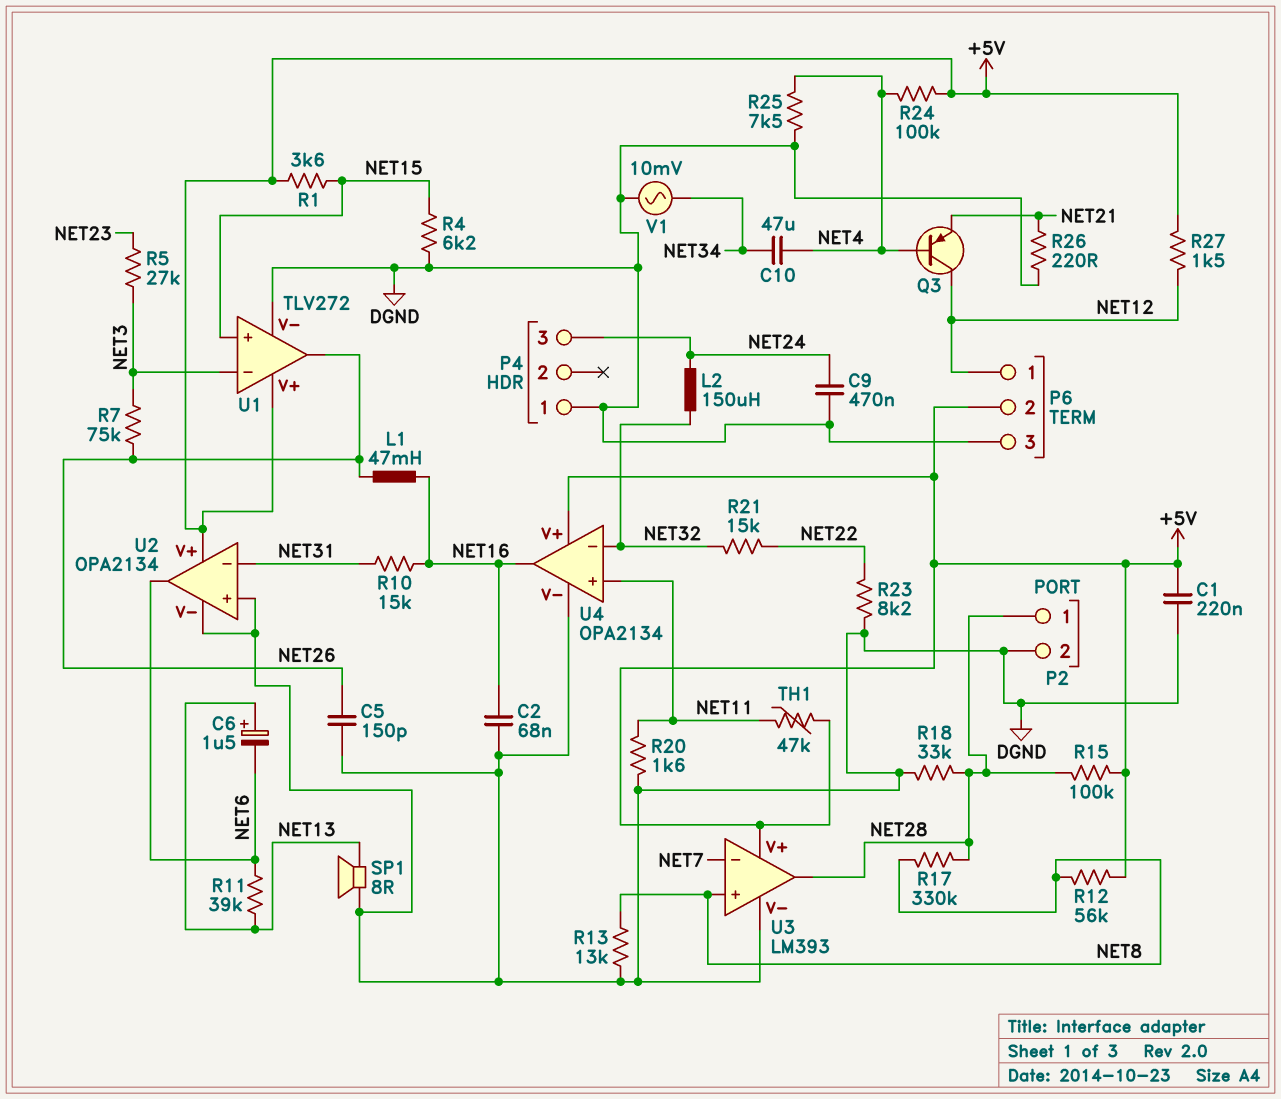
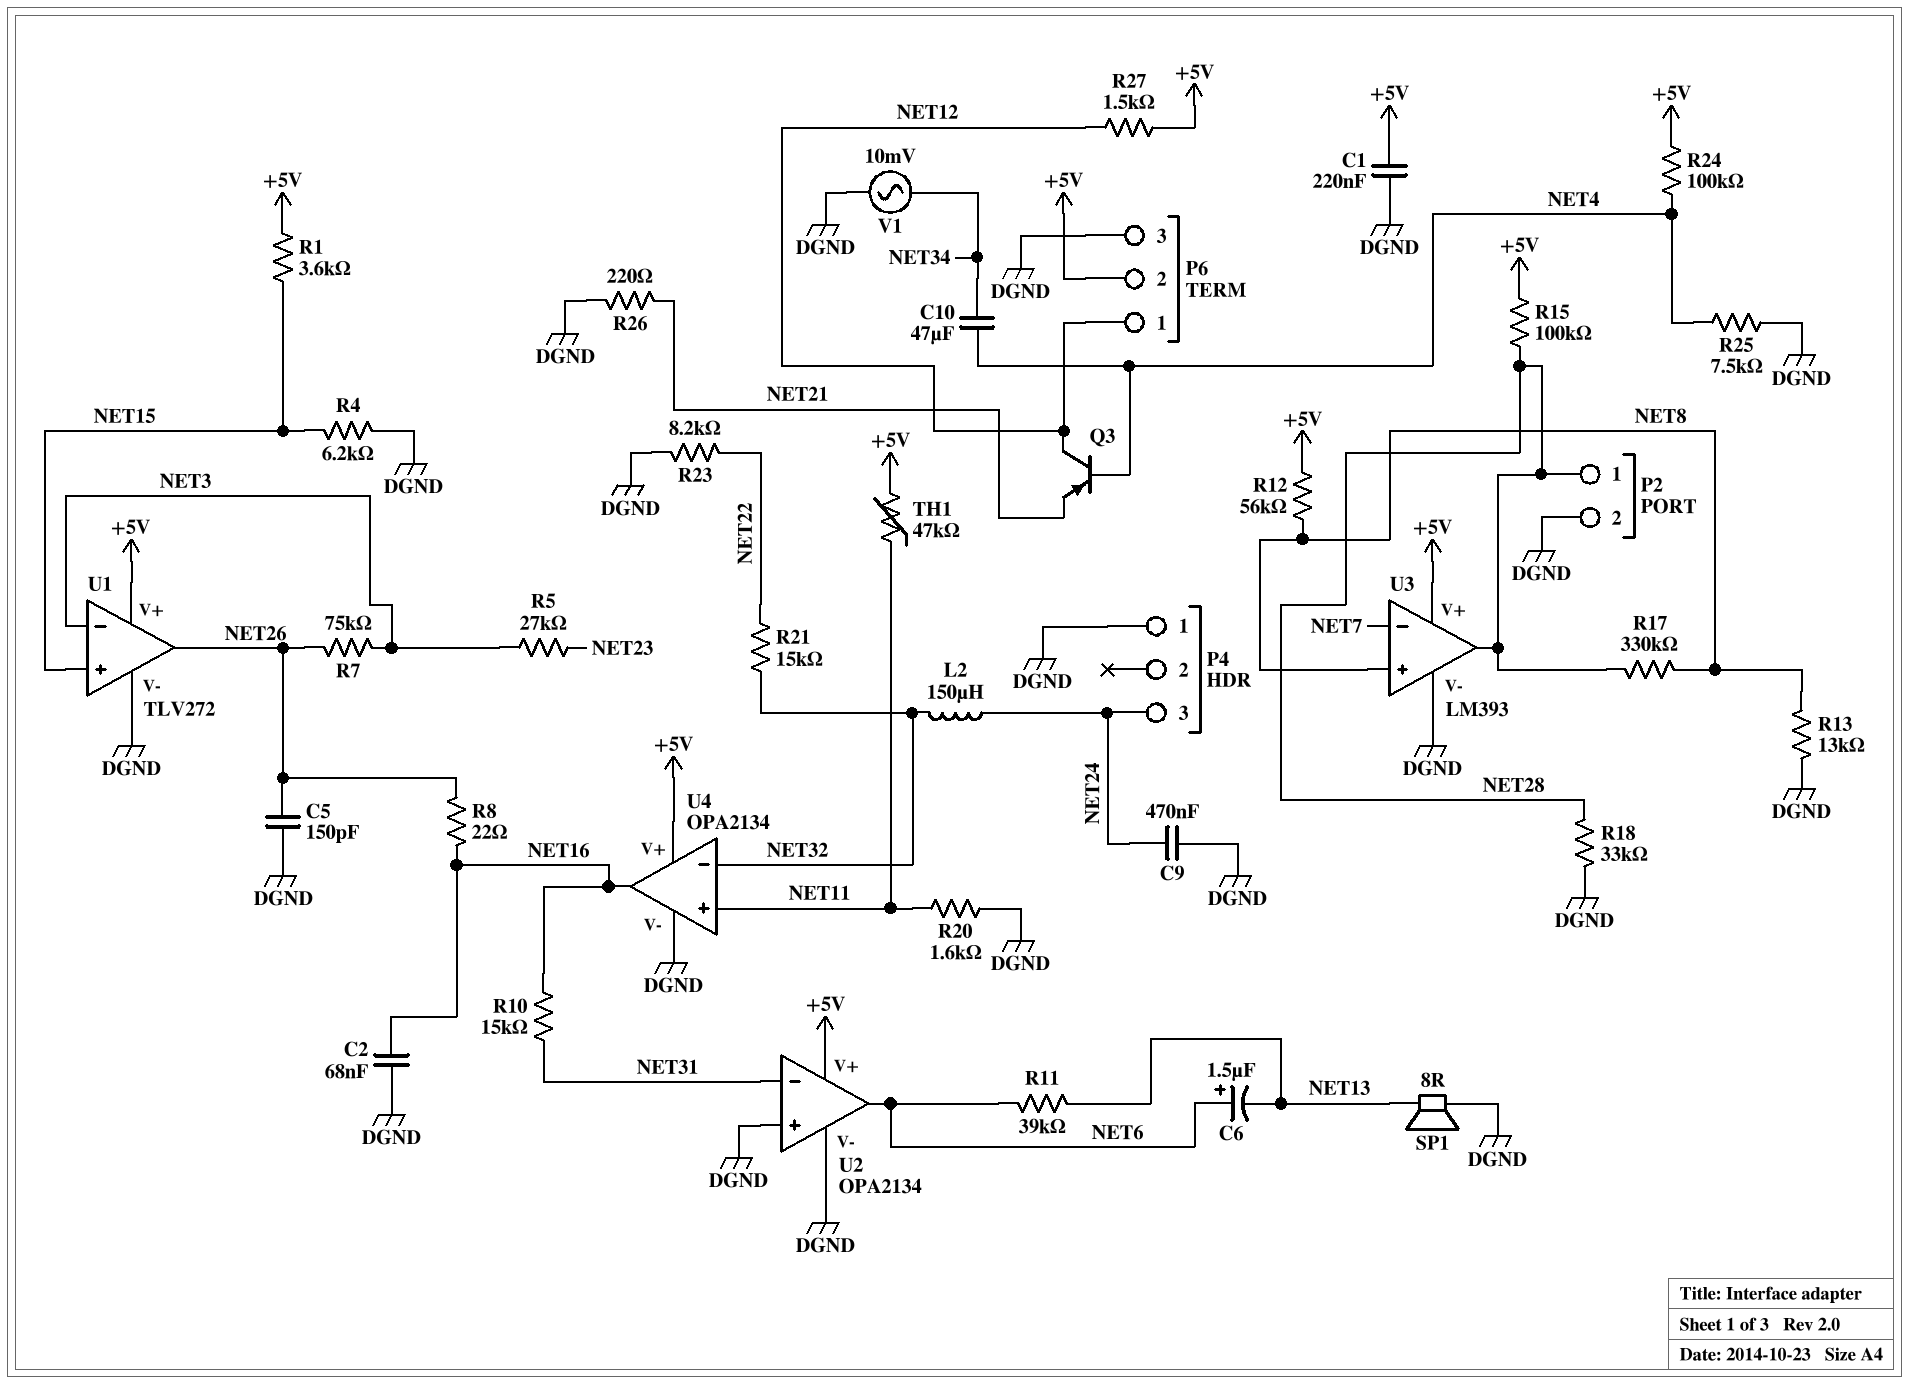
C6: 1.5uF (plus NET13, minus NET6) -> 1.5uF (plus NET6, minus NET13)
L1: 47mH (NET16, NET26) -> none
R8: none -> 22 (NET16, NET26)

